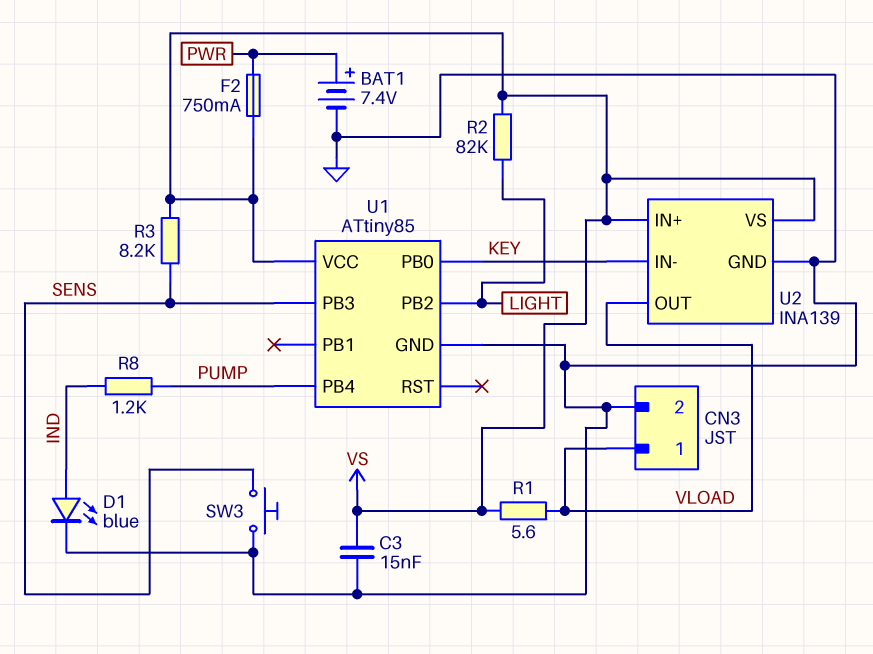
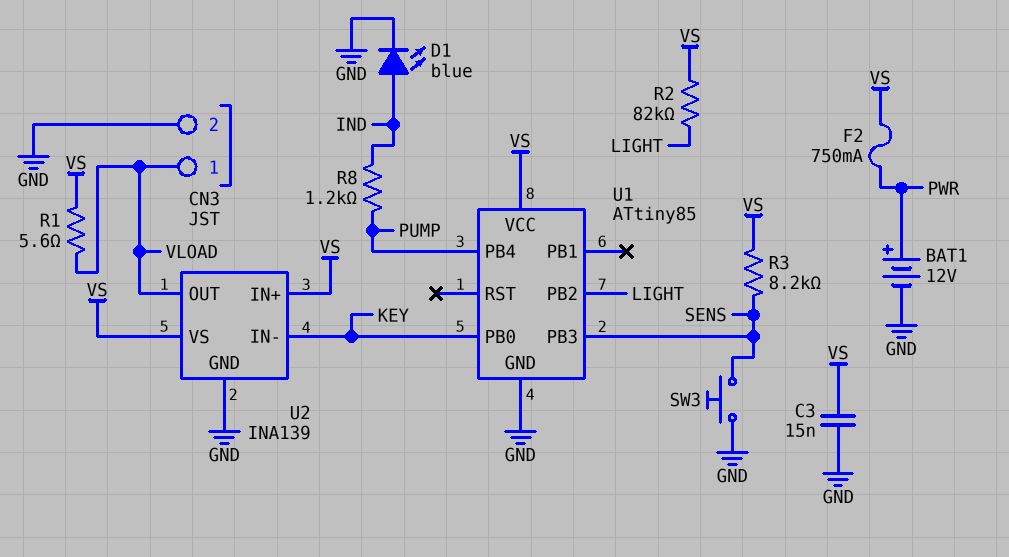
BAT1: 7.4V (plus PWR, minus GND) -> 12V (plus PWR, minus GND)

